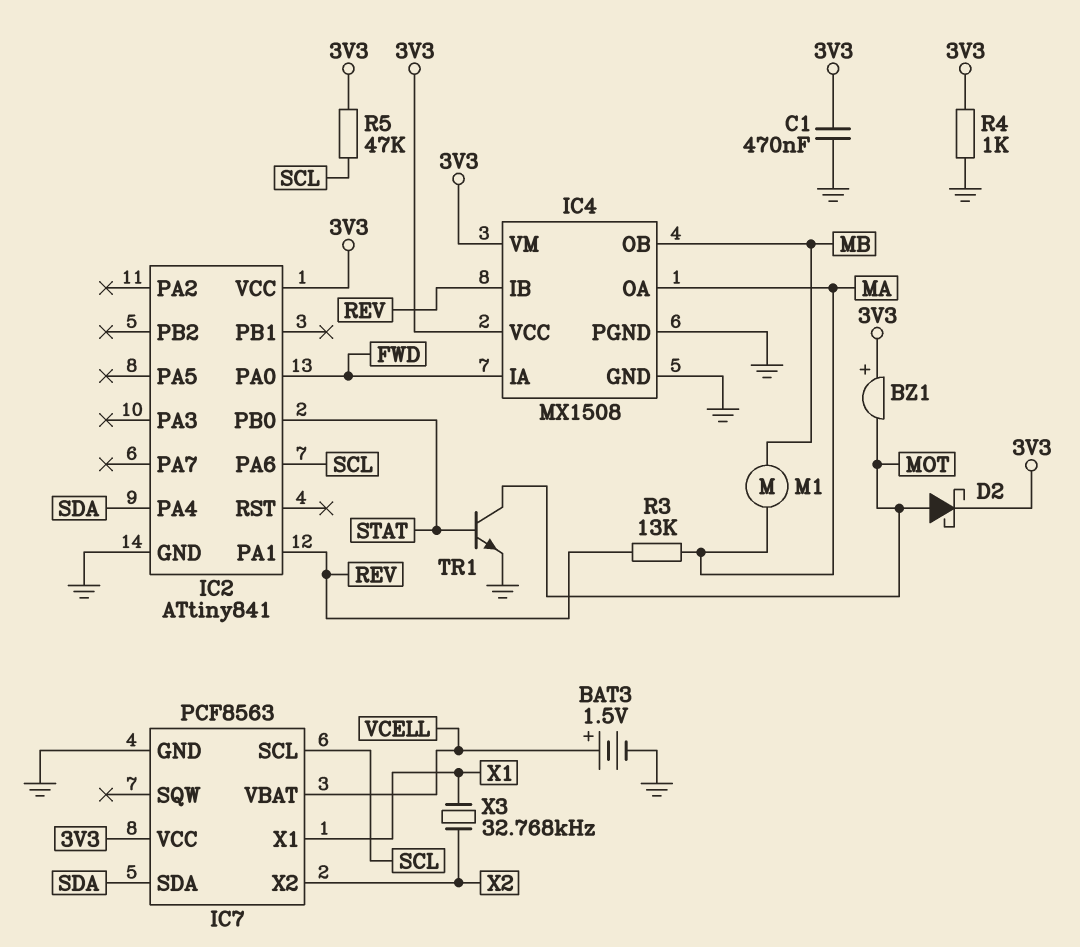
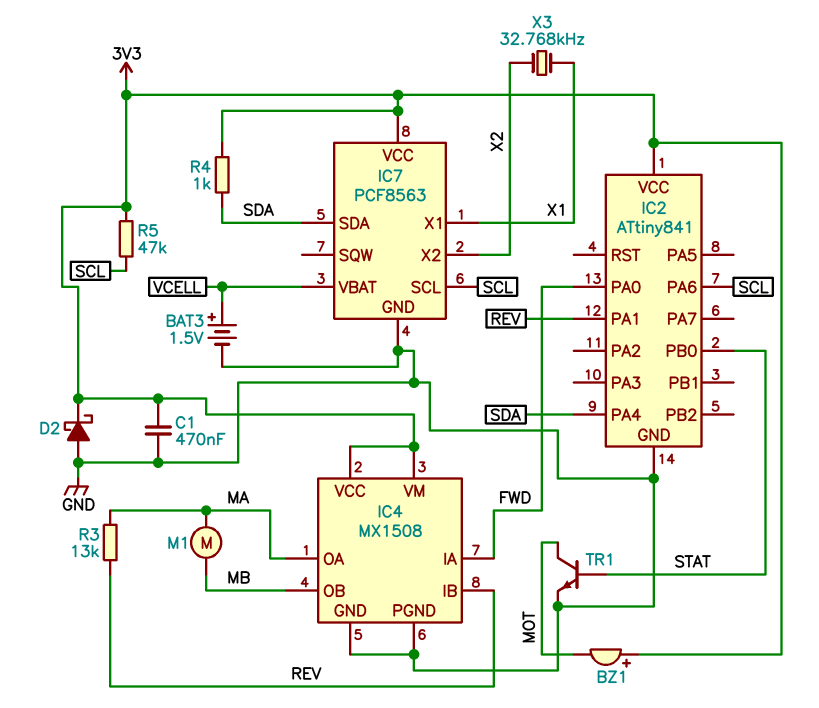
D2: schottky (A MOT, K 3V3) -> schottky (A GND, K 3V3)
R4: 1k (3V3, GND) -> 1k (3V3, SDA)

